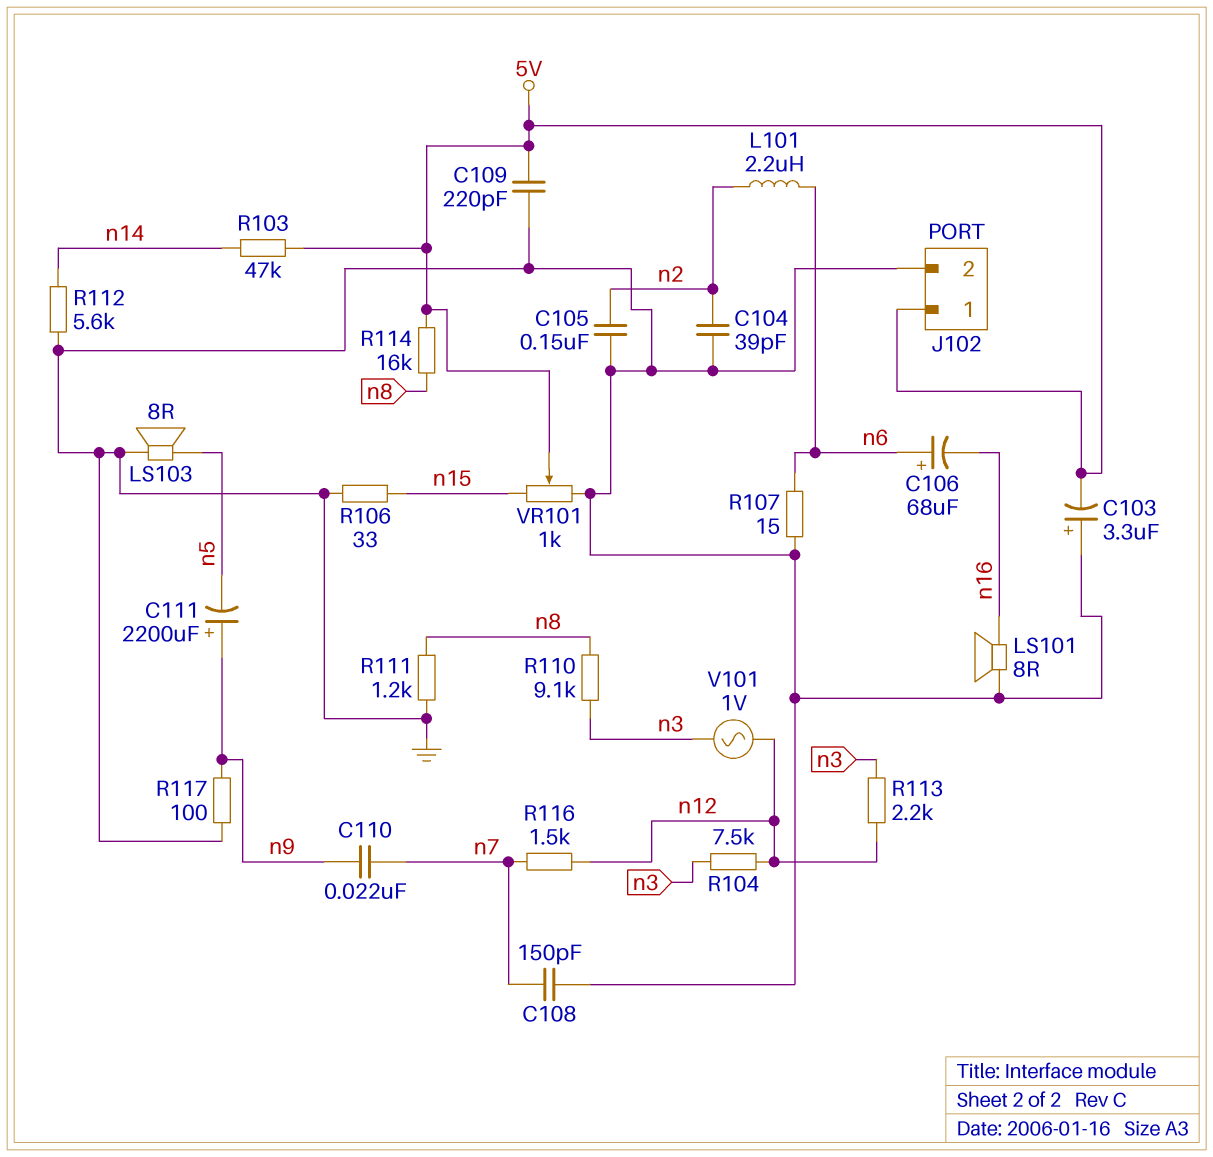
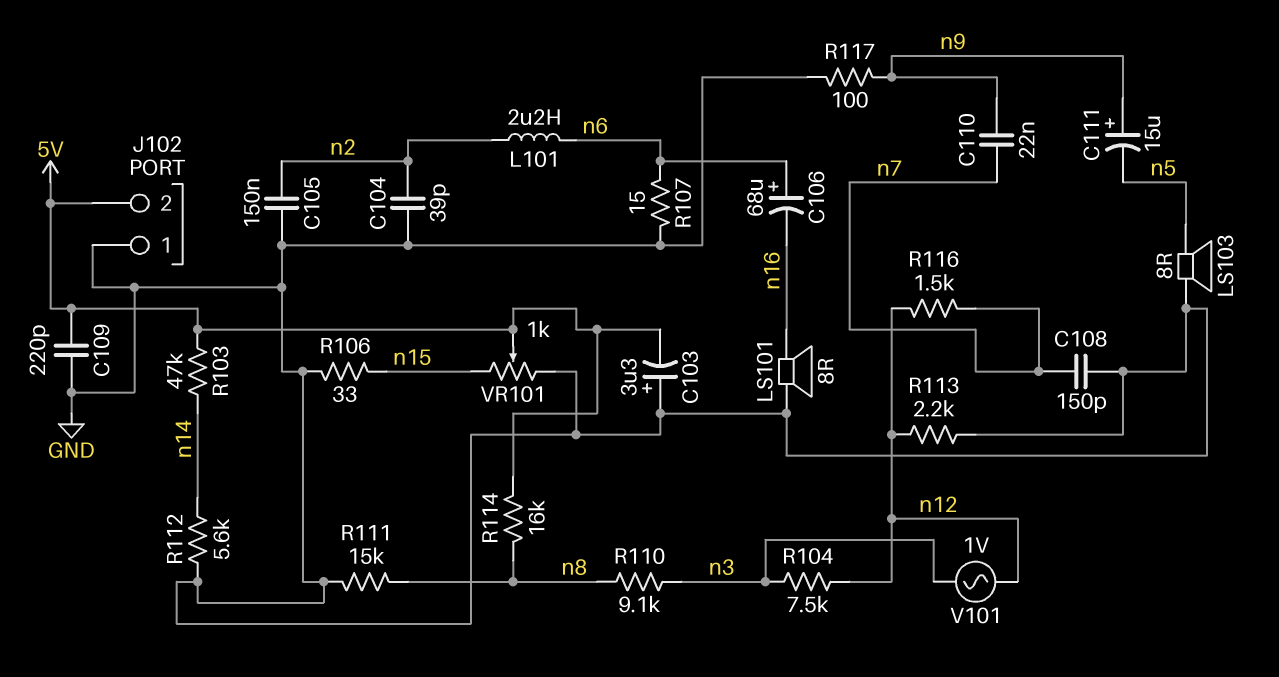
C111: 2200uF (plus n9, minus n5) -> 15uF (plus n9, minus n5)
J102 pin 1: 5V -> GND
J102 pin 2: GND -> 5V
R111: 1.2k (GND, n8) -> 15k (GND, n8)
R113: 2.2k (n3, n12) -> 2.2k (GND, n12)

